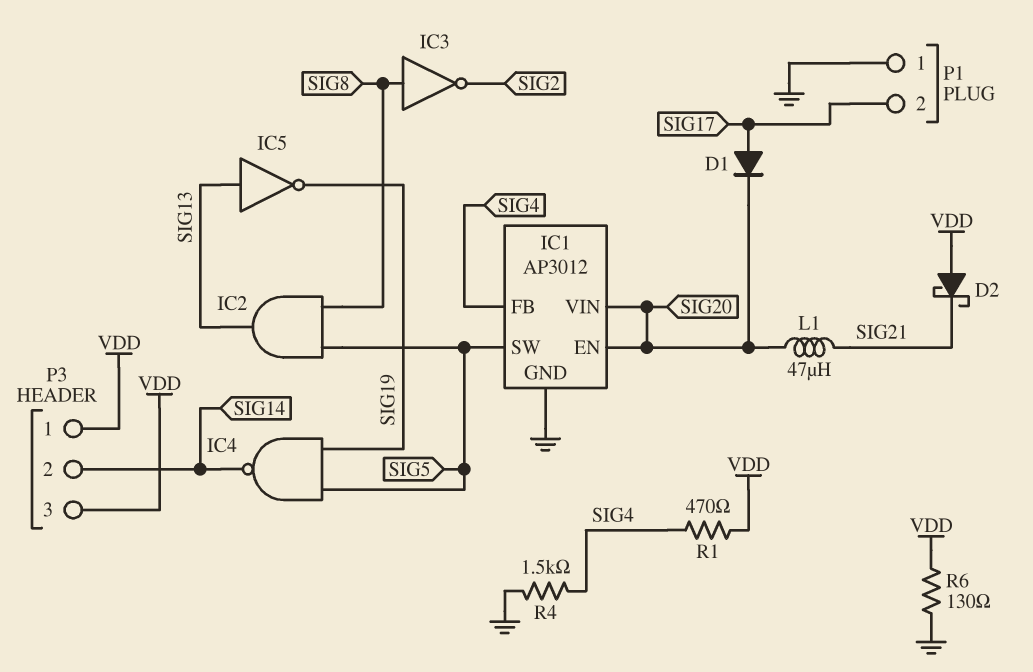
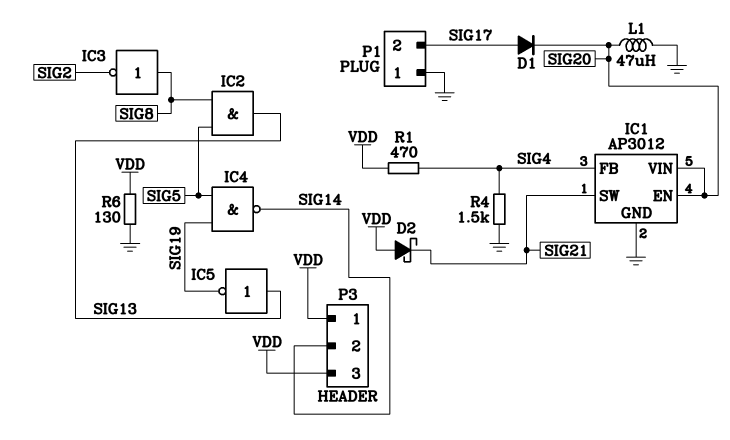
IC1 pin SW: SIG5 -> SIG21
L1: 47uH (SIG20, SIG21) -> 47uH (GND, SIG20)

